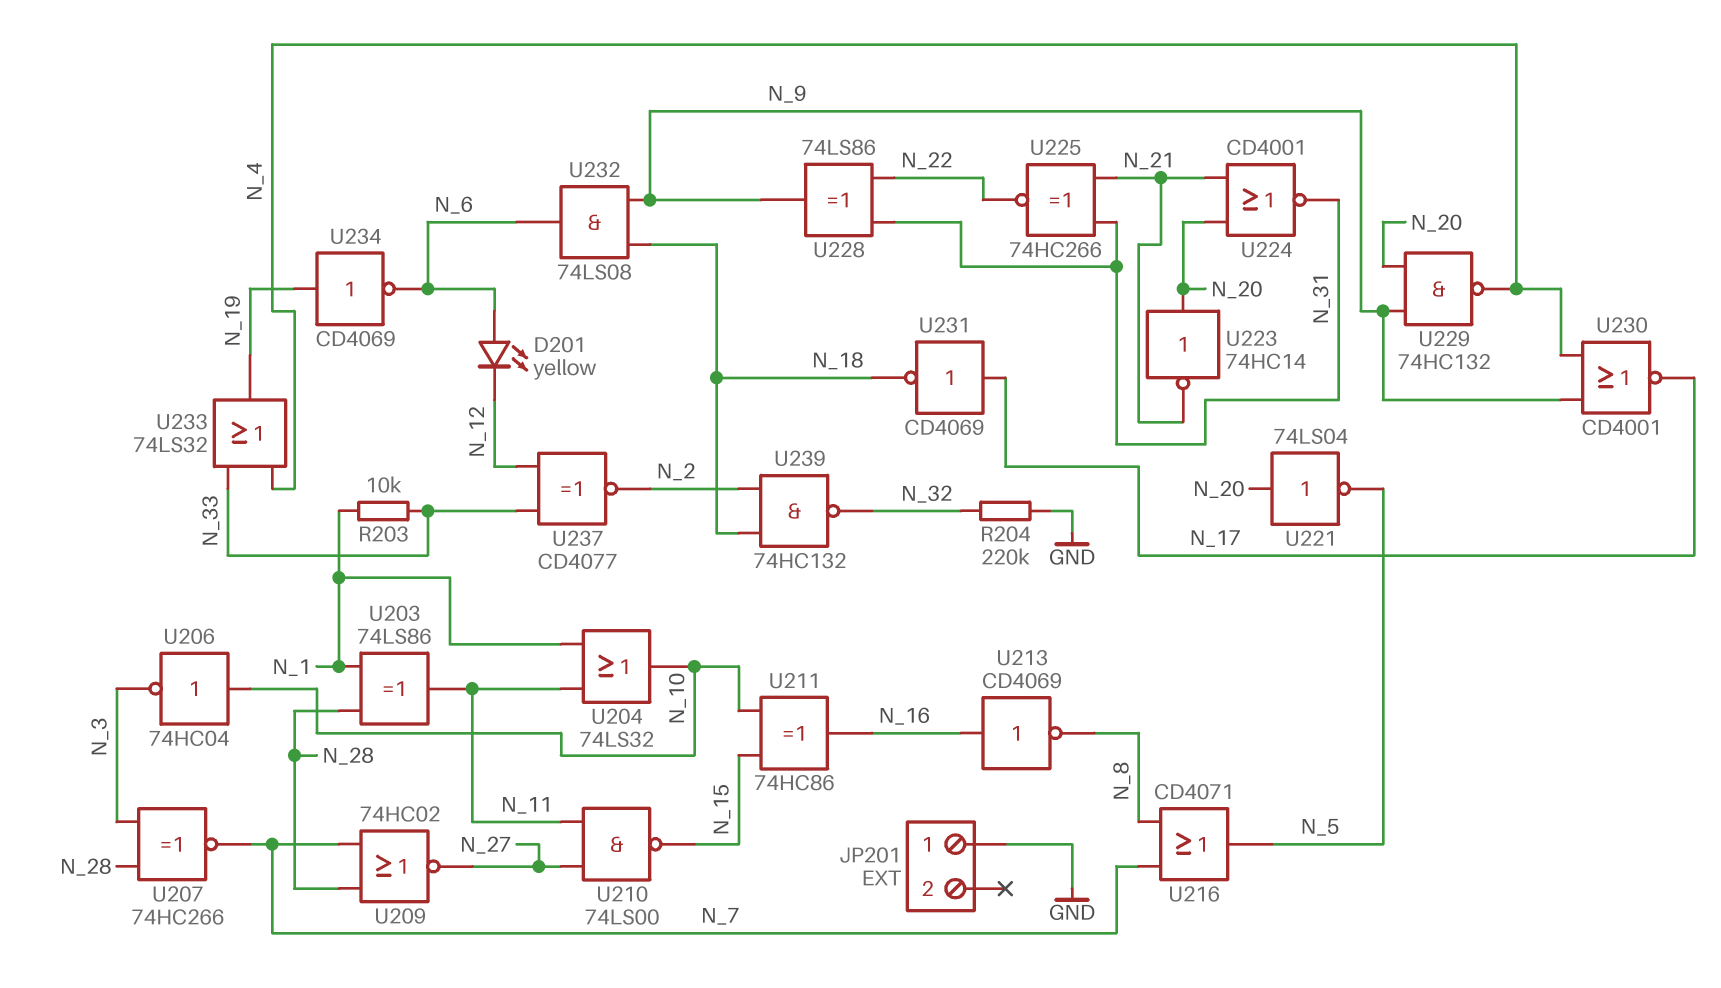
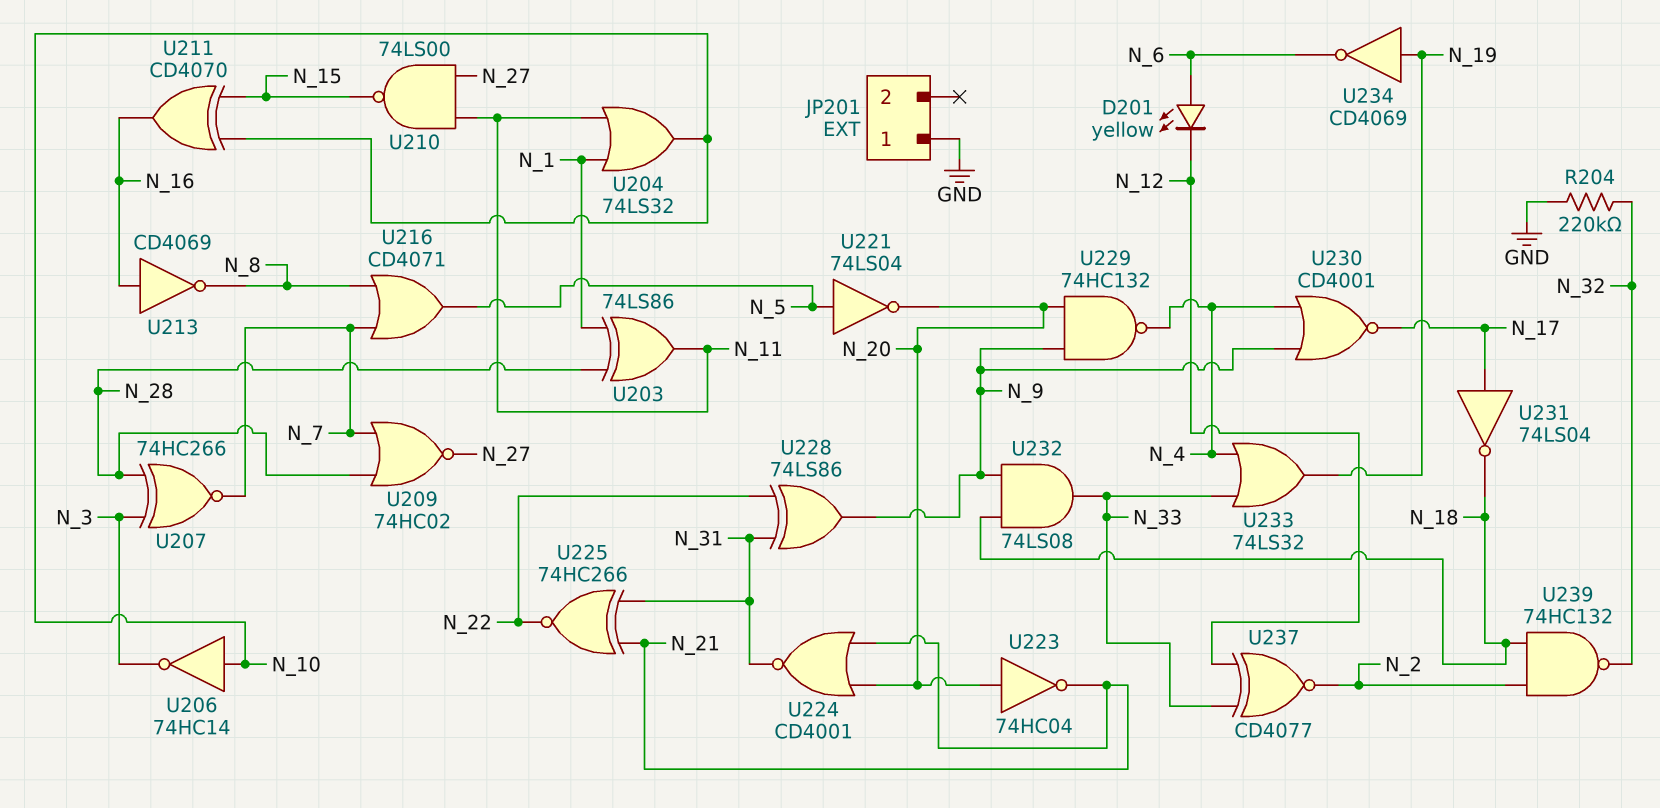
R203: 10k (N_1, N_33) -> none
U206: NOT 74HC04 (in N_10, out N_3) -> NOT 74HC14 (in N_10, out N_3)
U211: XOR 74HC86 (in N_10, in N_15, out N_16) -> XOR CD4070 (in N_10, in N_15, out N_16)
U221: NOT 74LS04 (in N_20, out N_5) -> NOT 74LS04 (in N_5, out N_20)
U223: NOT 74HC14 (in N_20, out N_21) -> NOT 74HC04 (in N_20, out N_21)
U231: NOT CD4069 (in N_17, out N_18) -> NOT 74LS04 (in N_17, out N_18)
U232: AND 74LS08 (in N_9, in N_18, out N_6) -> AND 74LS08 (in N_9, in N_18, out N_33)

